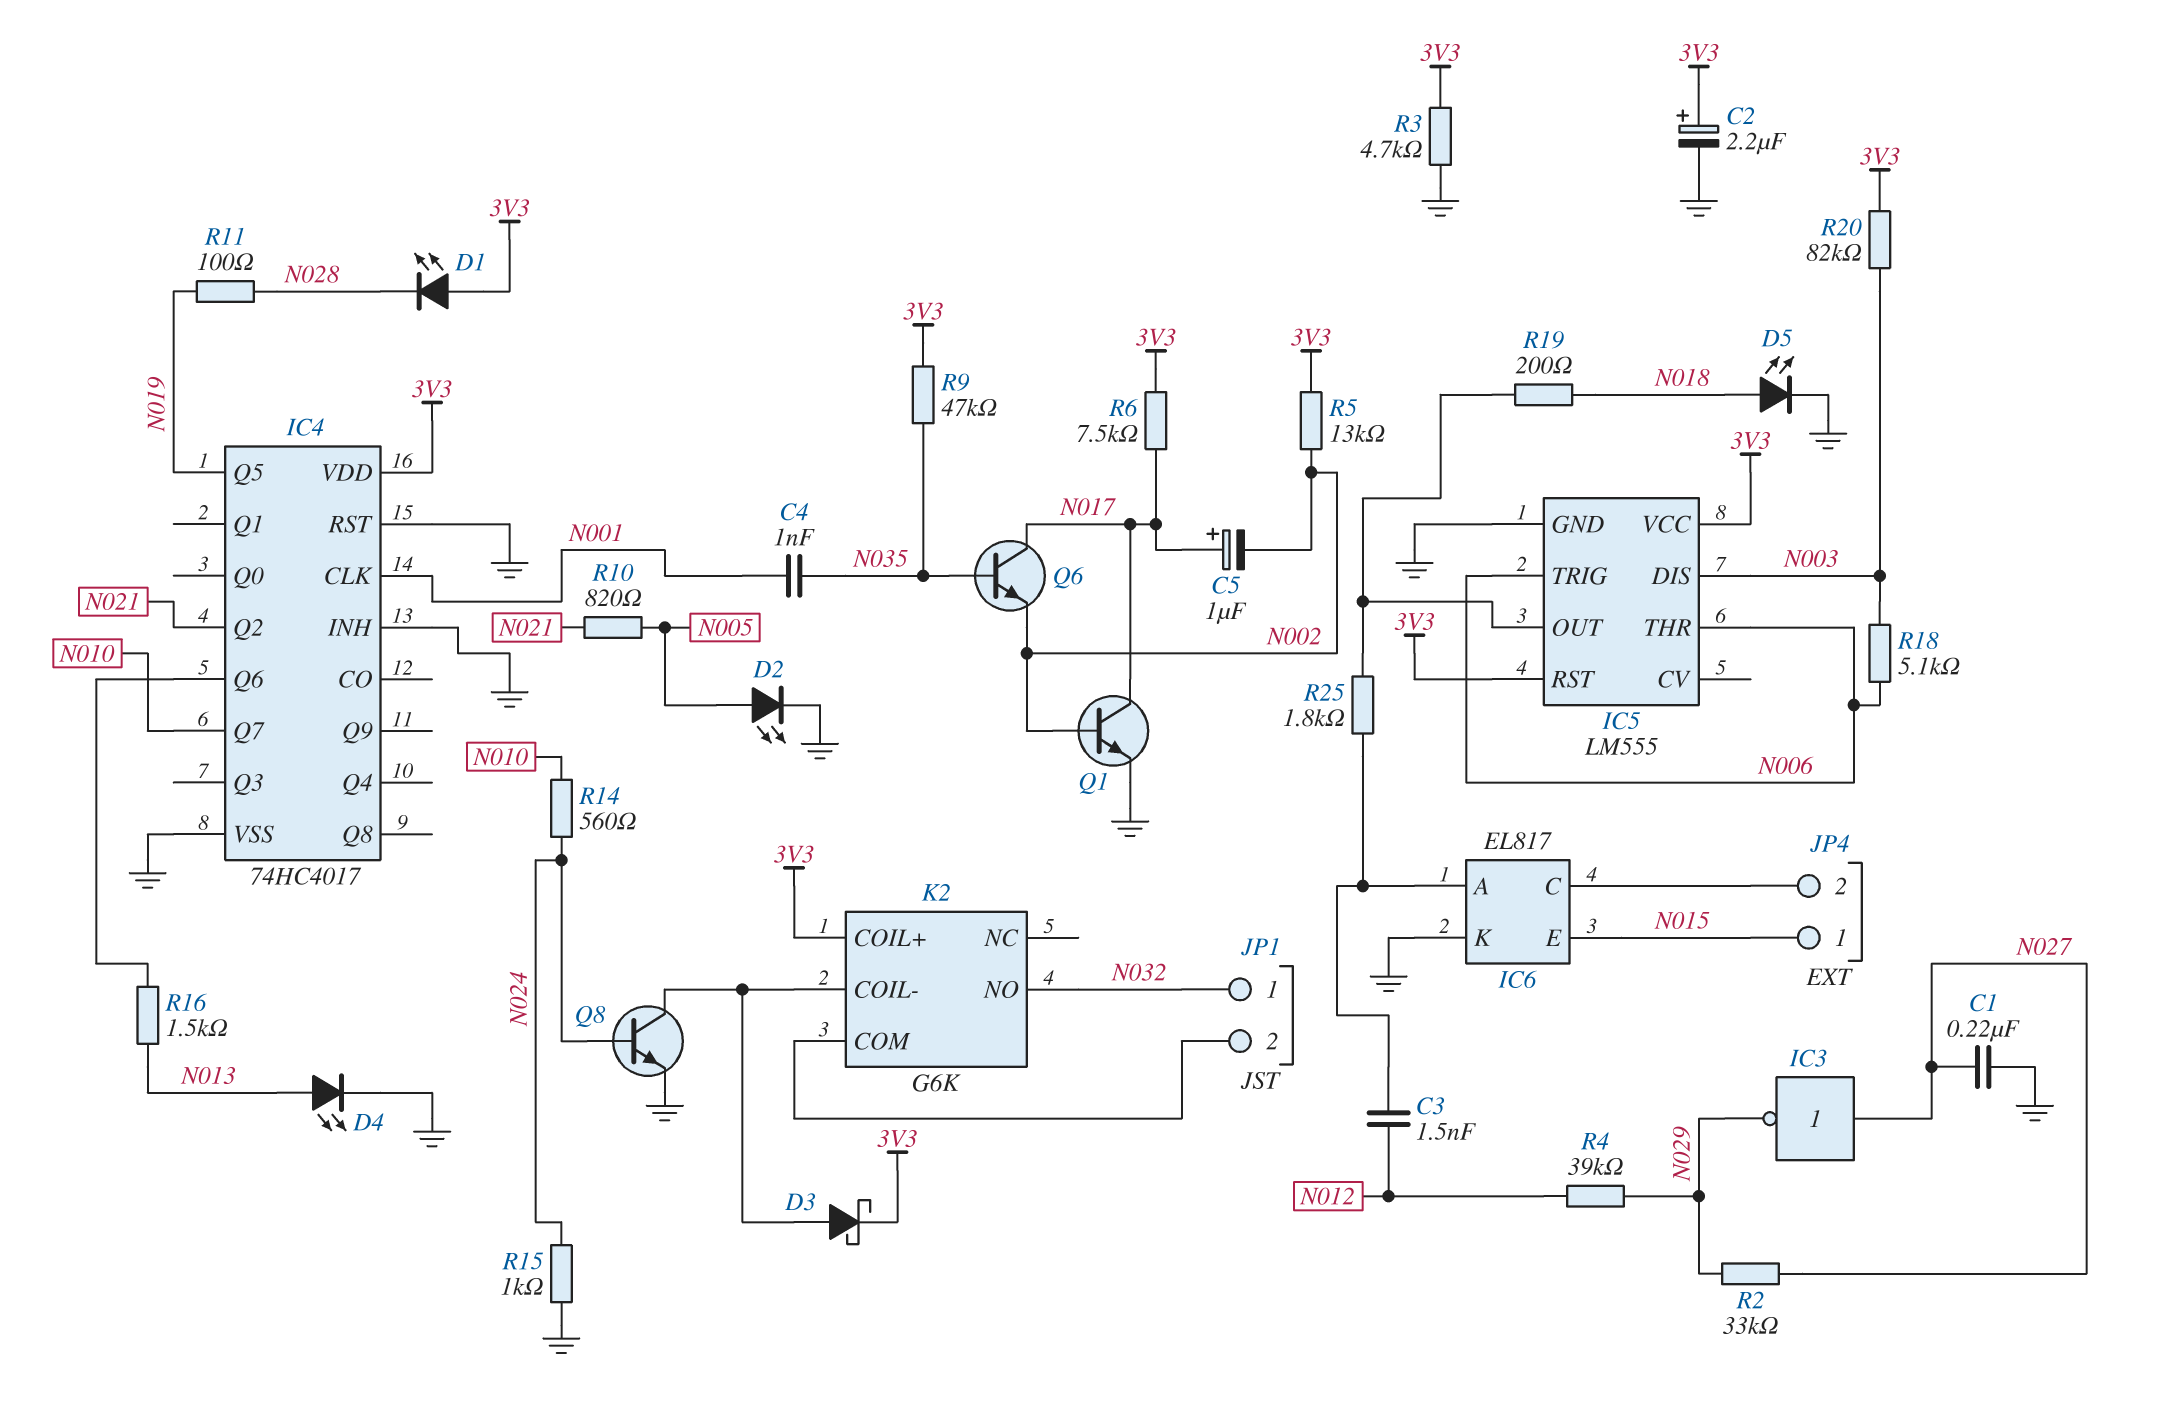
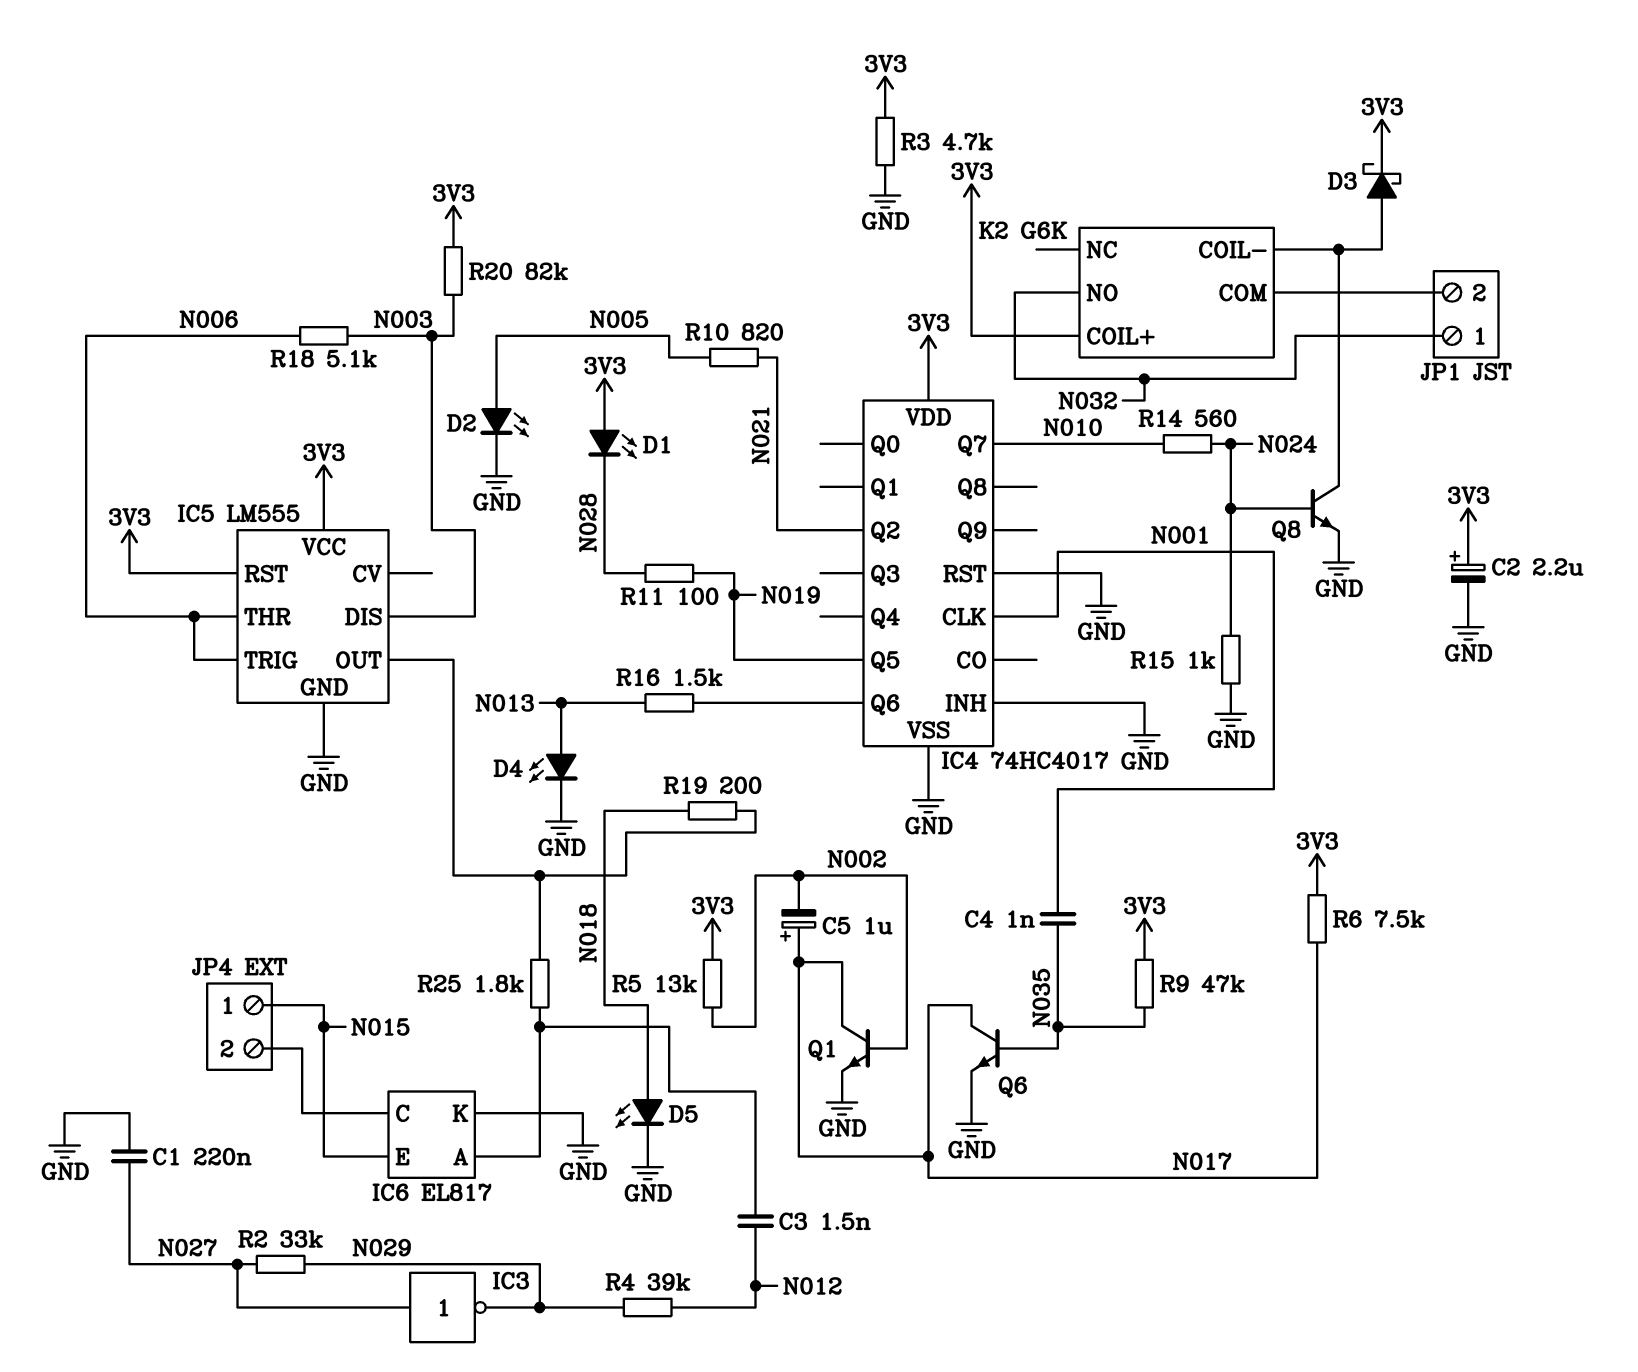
Q6: NPN (B N035, C N017, E N002) -> NPN (B N035, C N017, E GND)

